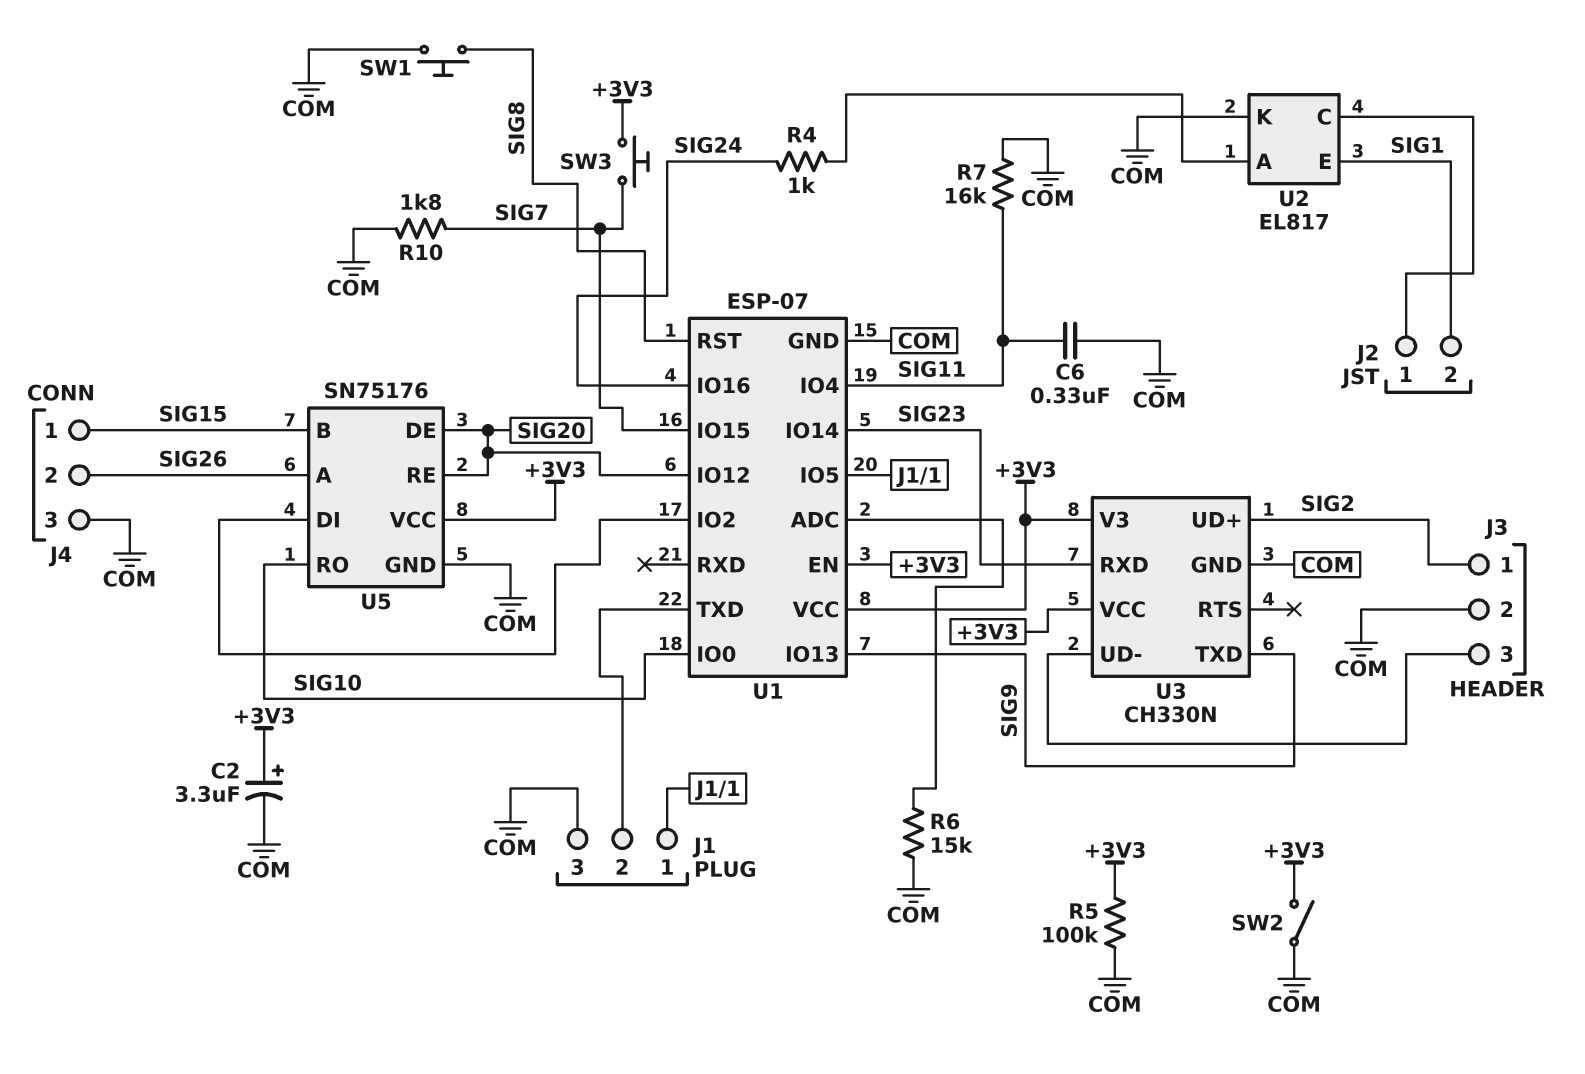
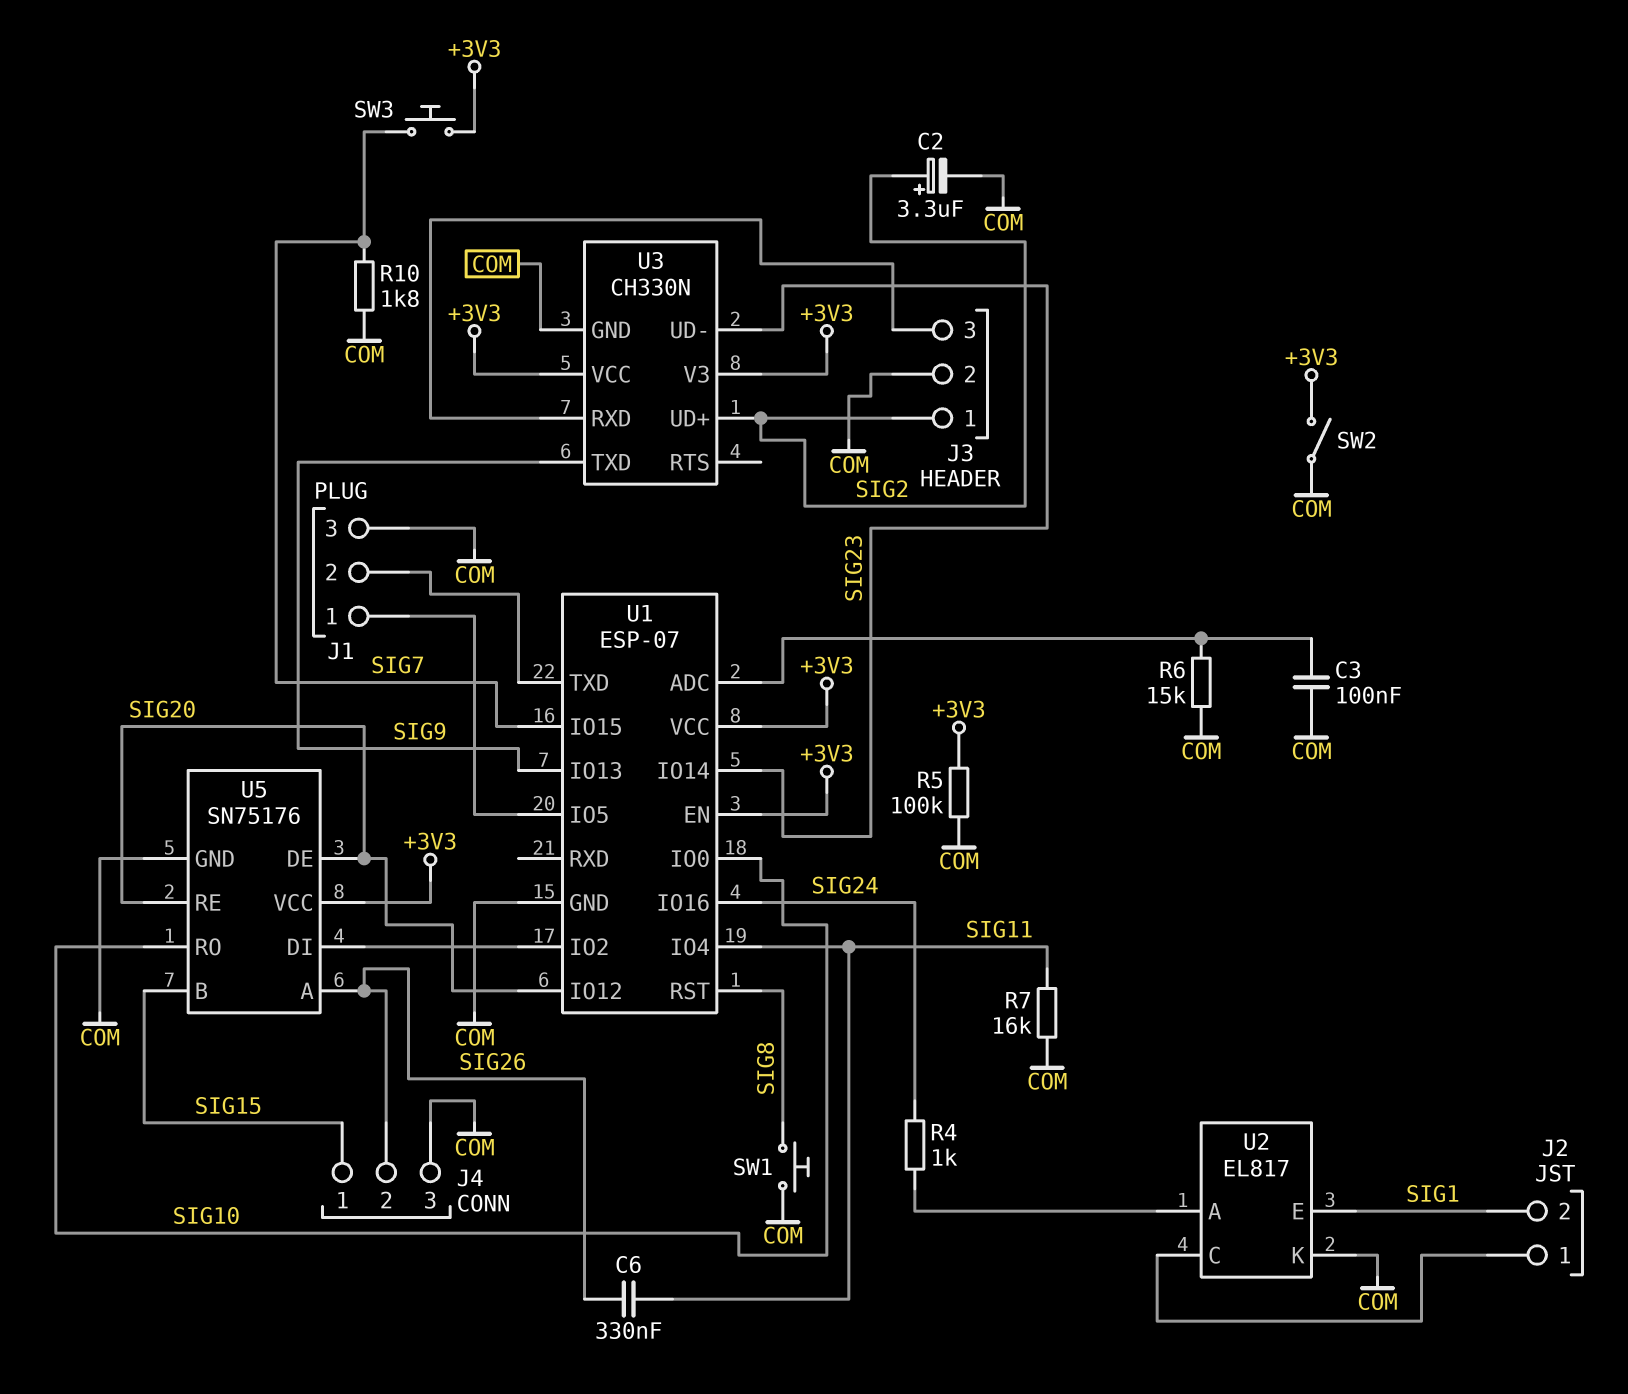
C2: 3.3uF (plus +3V3, minus COM) -> 3.3uF (plus SIG2, minus COM)
C3: none -> 100nF (COM, U1/ADC)
C6: 330nF (COM, SIG11) -> 330nF (SIG11, SIG26)
U3 pin RXD: SIG23 -> J3/3
U3 pin UD-: J3/3 -> SIG23

